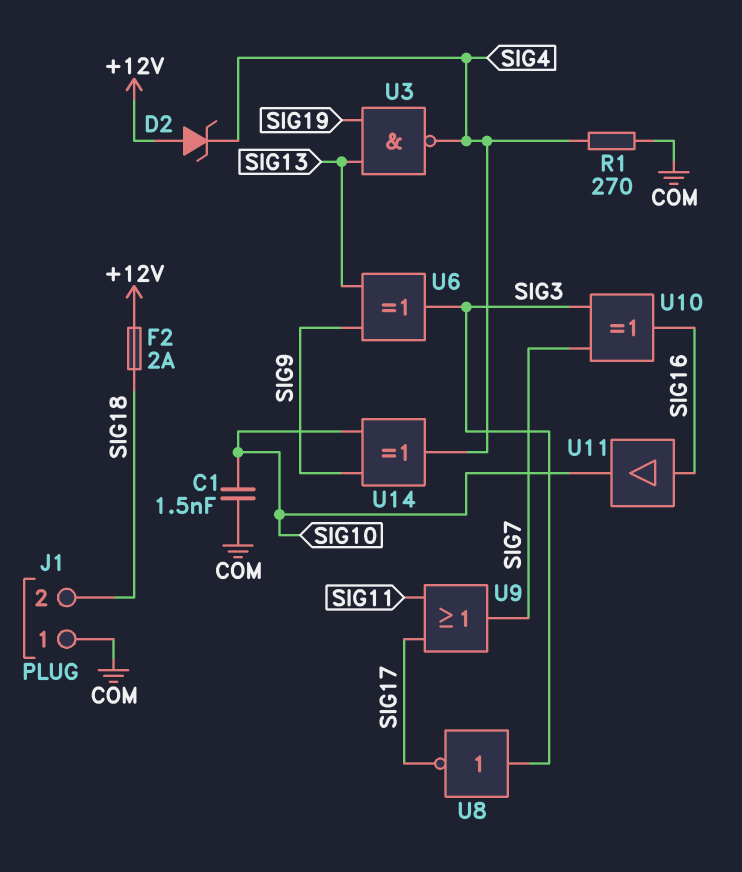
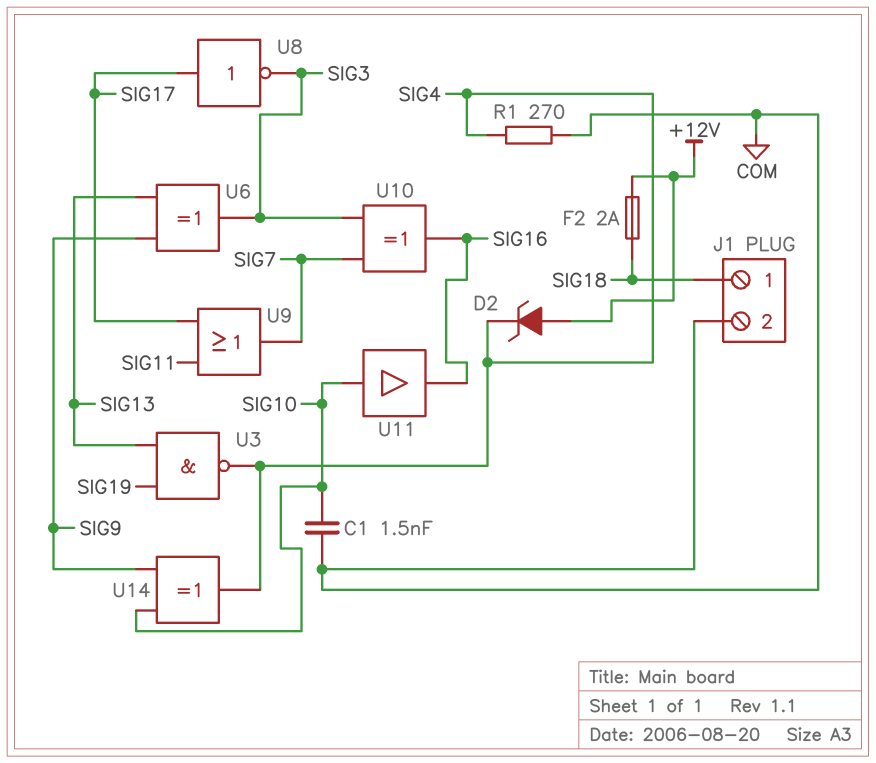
J1 pin 1: COM -> SIG18
J1 pin 2: SIG18 -> COM
U8: NOT (in SIG3, out SIG17) -> NOT (in SIG17, out SIG3)
U11: buffer (in SIG16, out SIG10) -> buffer (in SIG10, out SIG16)

